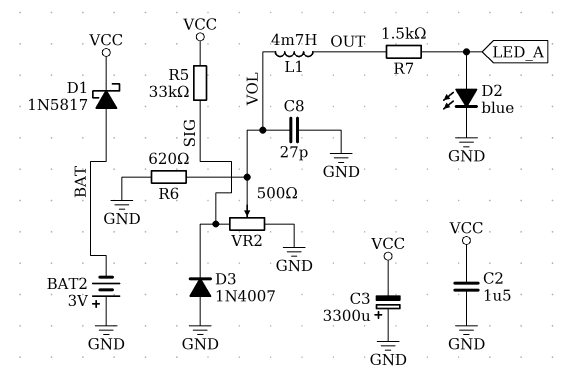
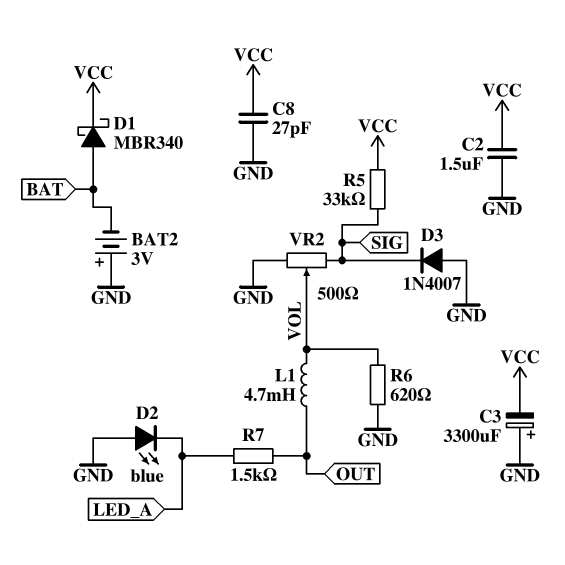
C8: 27pF (GND, VOL) -> 27pF (GND, VCC)
D1: schottky 1N5817 (A BAT, K VCC) -> schottky MBR340 (A BAT, K VCC)
D2: LED blue (A LED_A, K GND) -> LED blue (A GND, K LED_A)

